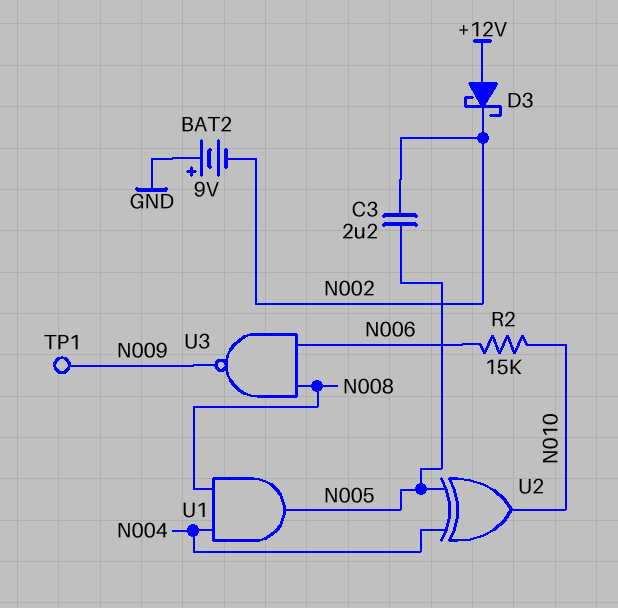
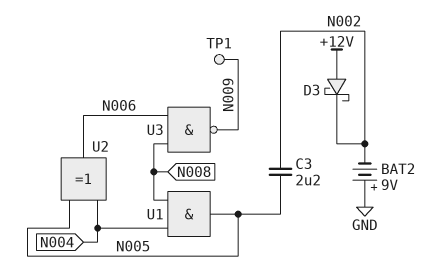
R2: 15k (N006, N010) -> none
U2: XOR (in N004, in N005, out N010) -> XOR (in N004, in N005, out N006)

